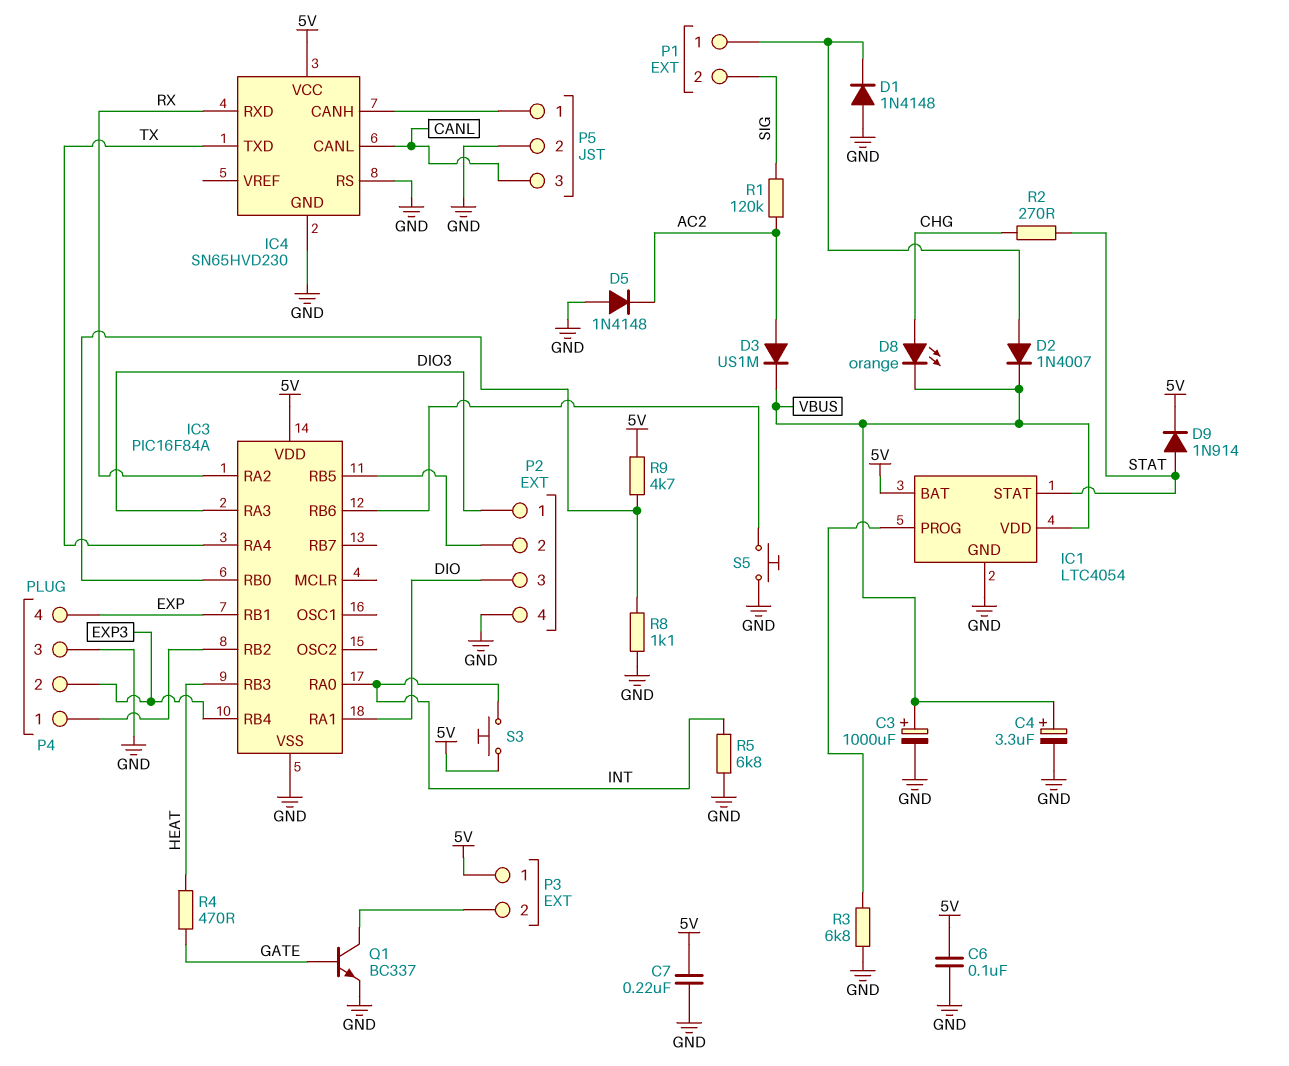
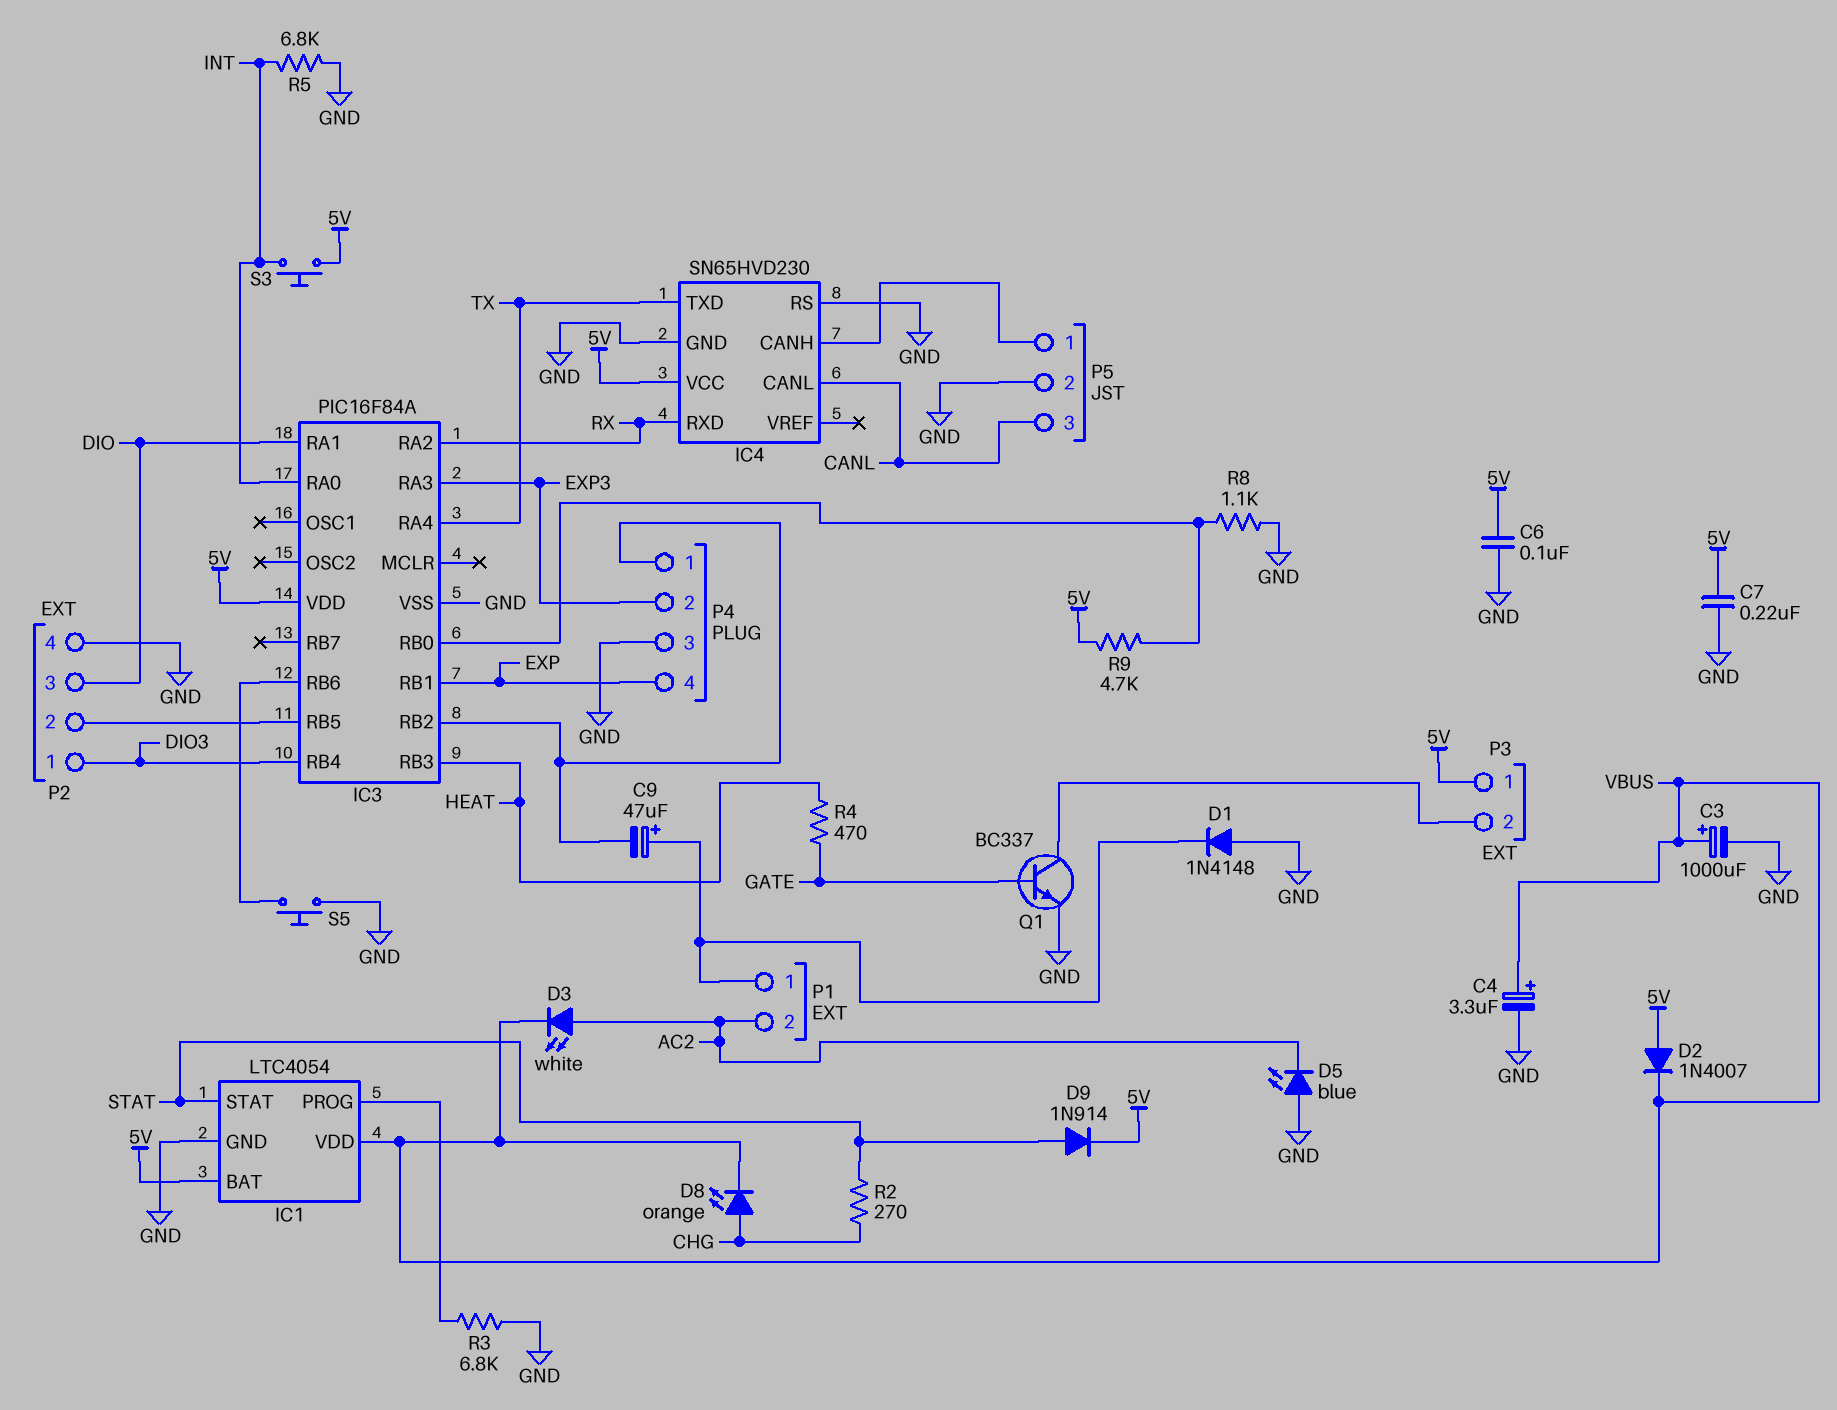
C9: none -> 47uF (plus P1/1, minus IC3/RB2)
D2: diode 1N4007 (A P1/1, K VBUS) -> diode 1N4007 (A 5V, K VBUS)
D3: diode US1M (A AC2, K VBUS) -> LED white (A AC2, K VBUS)
D5: diode 1N4148 (A GND, K AC2) -> LED blue (A GND, K AC2)
IC3 pin RA3: DIO3 -> EXP3
IC3 pin RB4: EXP3 -> DIO3
P1 pin 2: SIG -> AC2
R1: 120k (AC2, SIG) -> none

